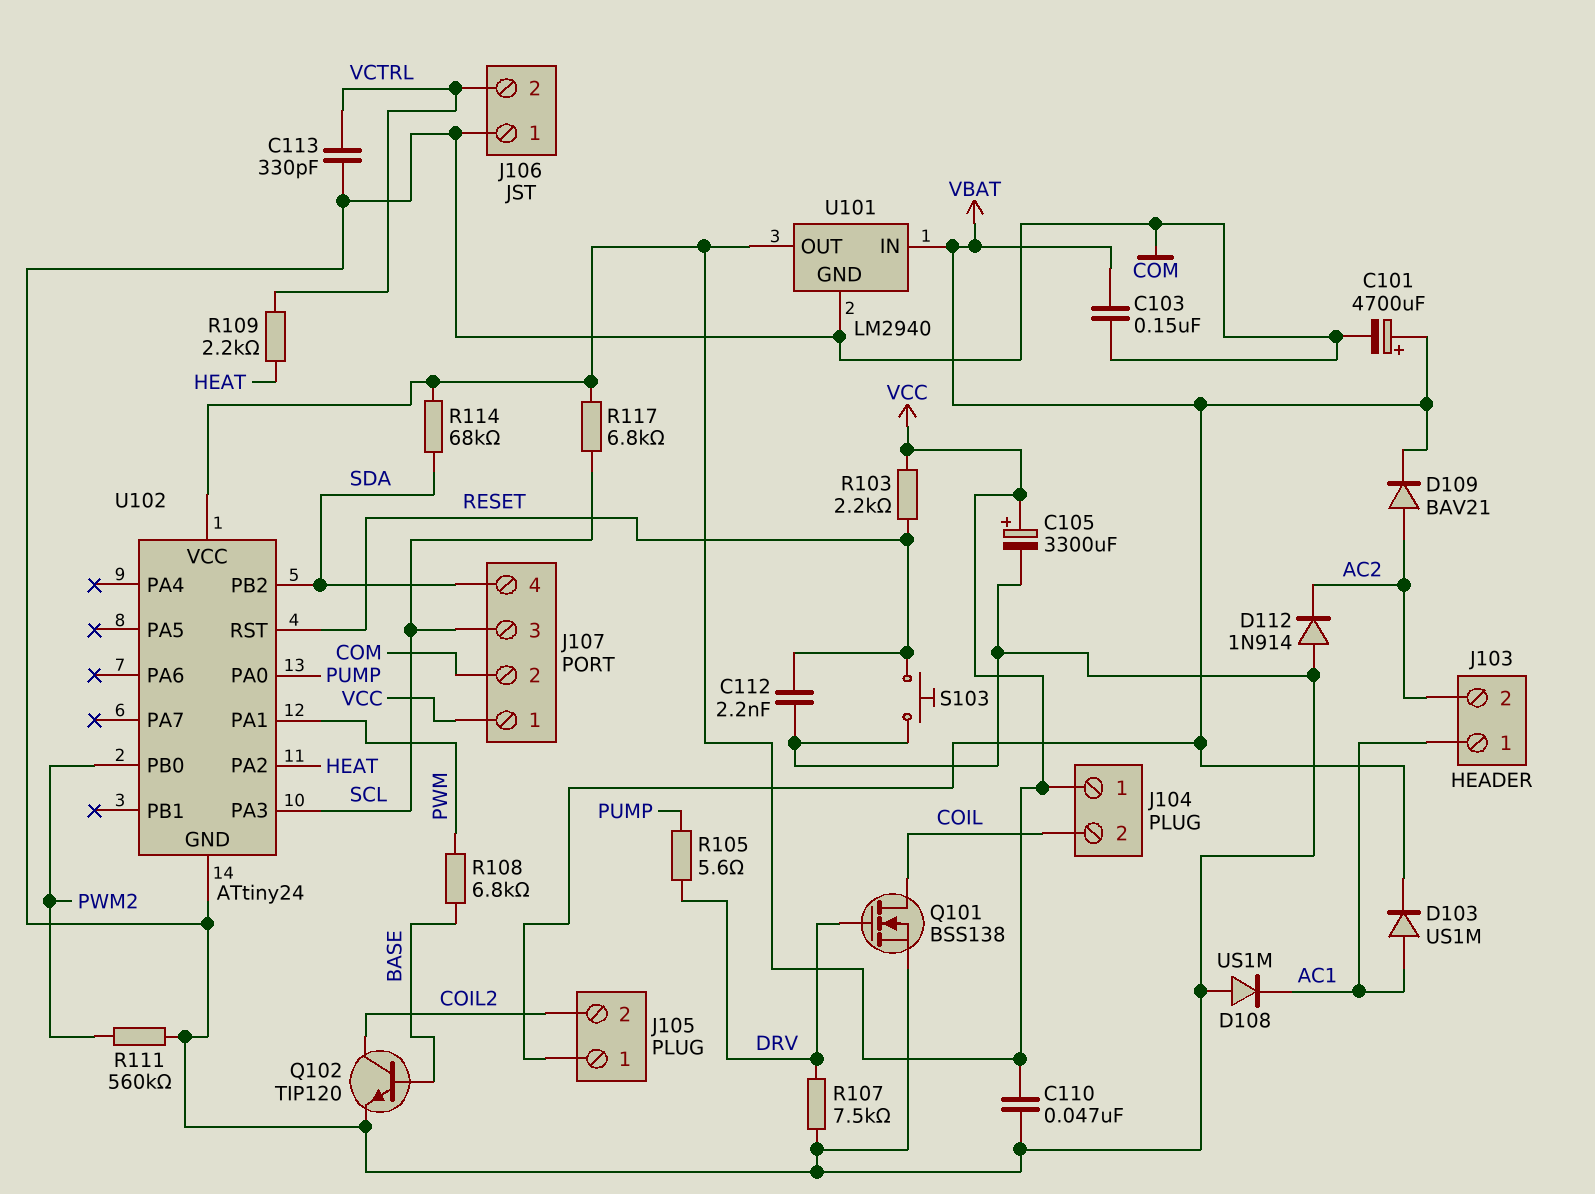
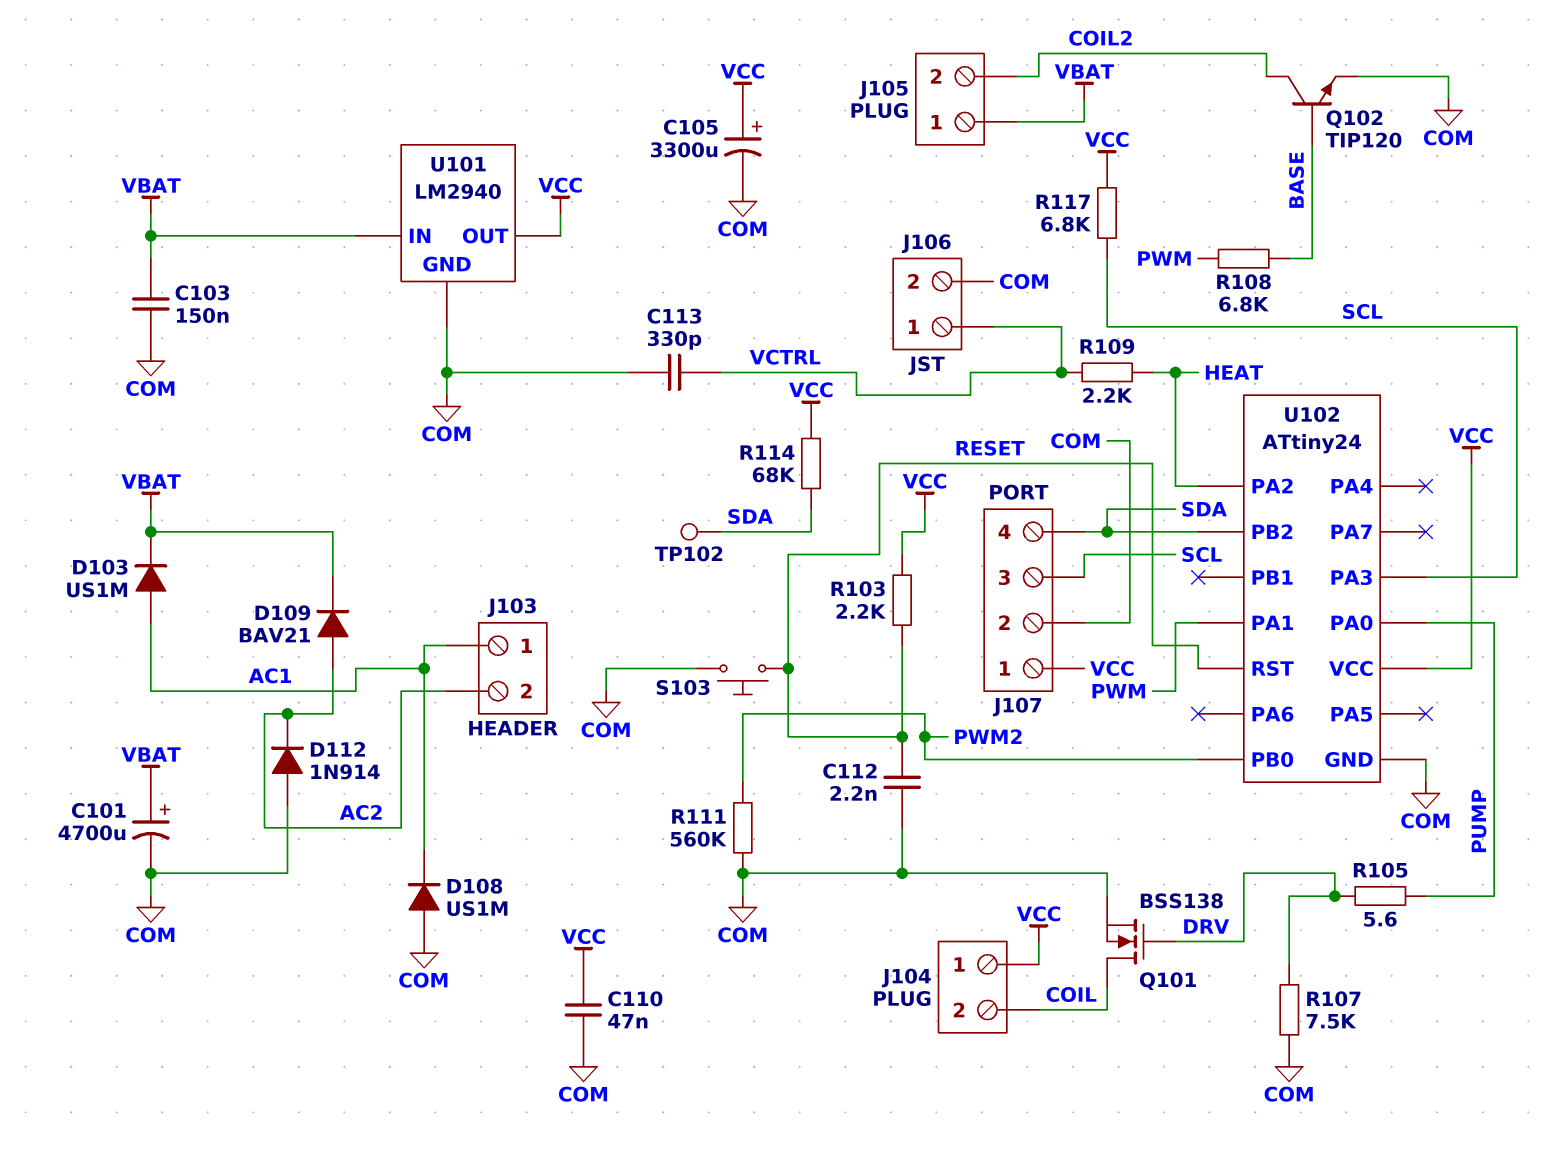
J106 pin 1: COM -> VCTRL
J106 pin 2: VCTRL -> COM
TP102: none -> test point (SDA)

